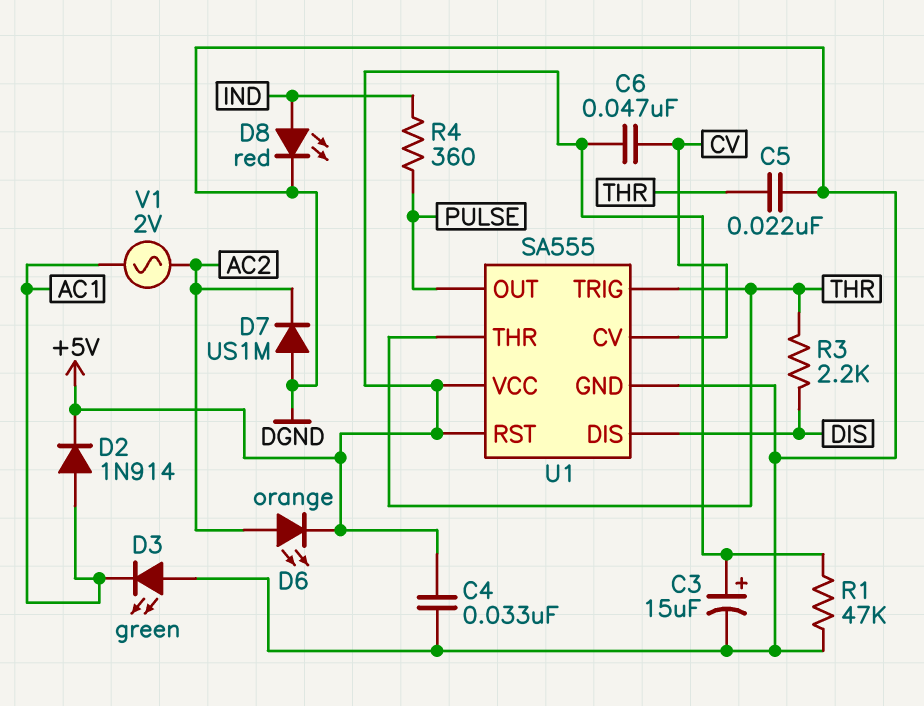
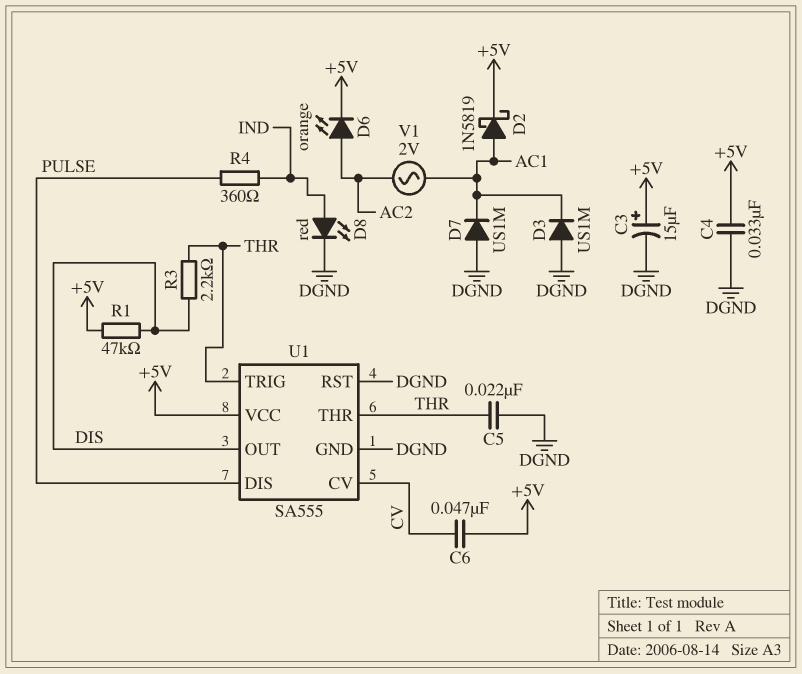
D2: diode 1N914 (A AC1, K +5V) -> schottky 1N5819 (A AC1, K +5V)
D3: LED green (A DGND, K AC1) -> diode US1M (A DGND, K AC1)
D7: diode US1M (A DGND, K AC2) -> diode US1M (A DGND, K AC1)
R1: 47k (+5V, DGND) -> 47k (+5V, DIS)
U1 pin DIS: DIS -> PULSE
U1 pin OUT: PULSE -> DIS
U1 pin RST: +5V -> DGND

